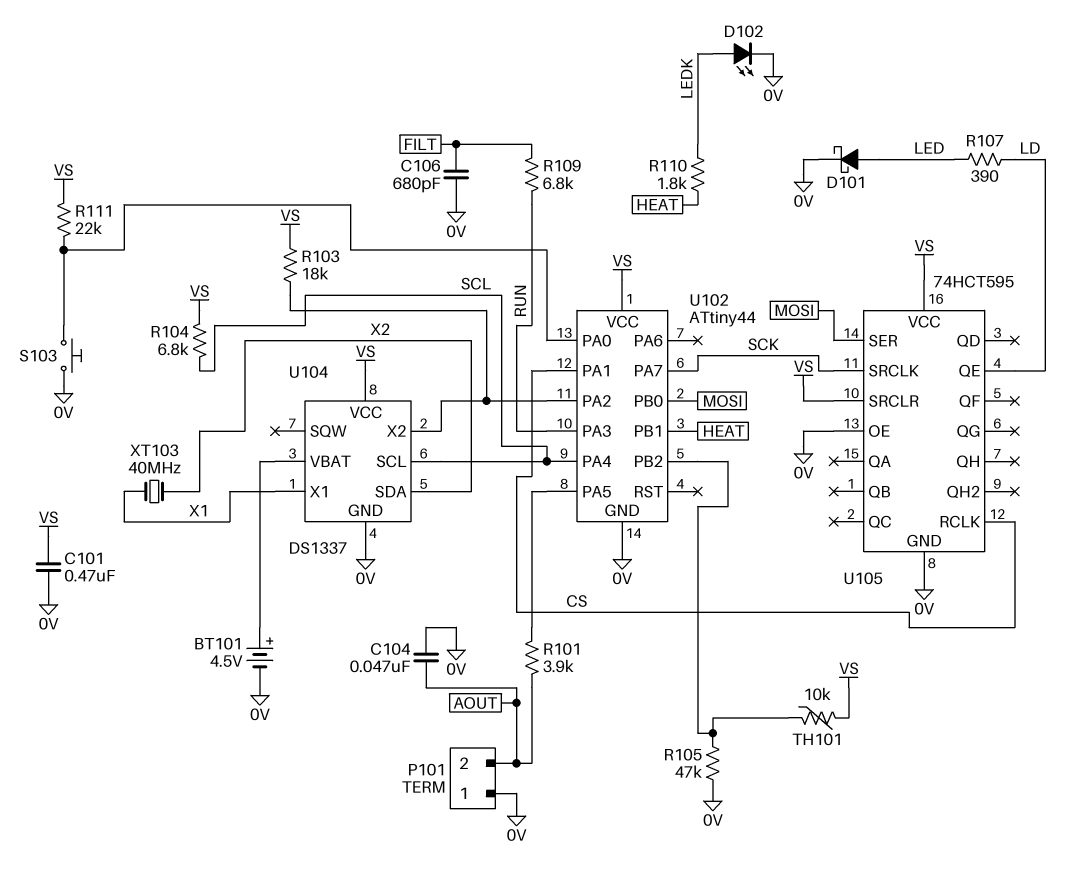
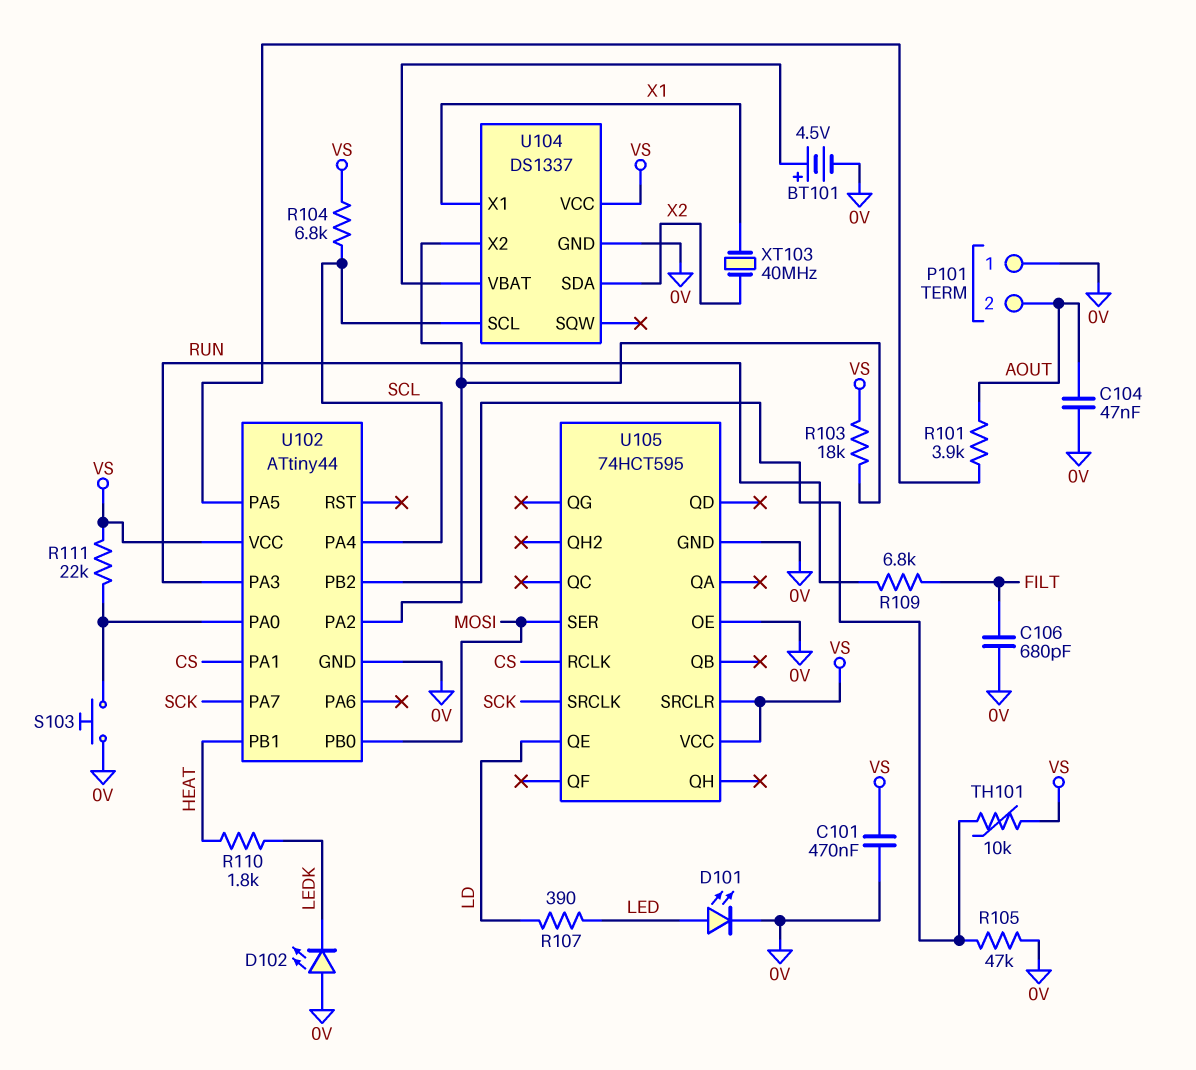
D101: schottky (A LED, K 0V) -> LED (A LED, K 0V)
D102: LED (A LEDK, K 0V) -> LED (A 0V, K LEDK)

